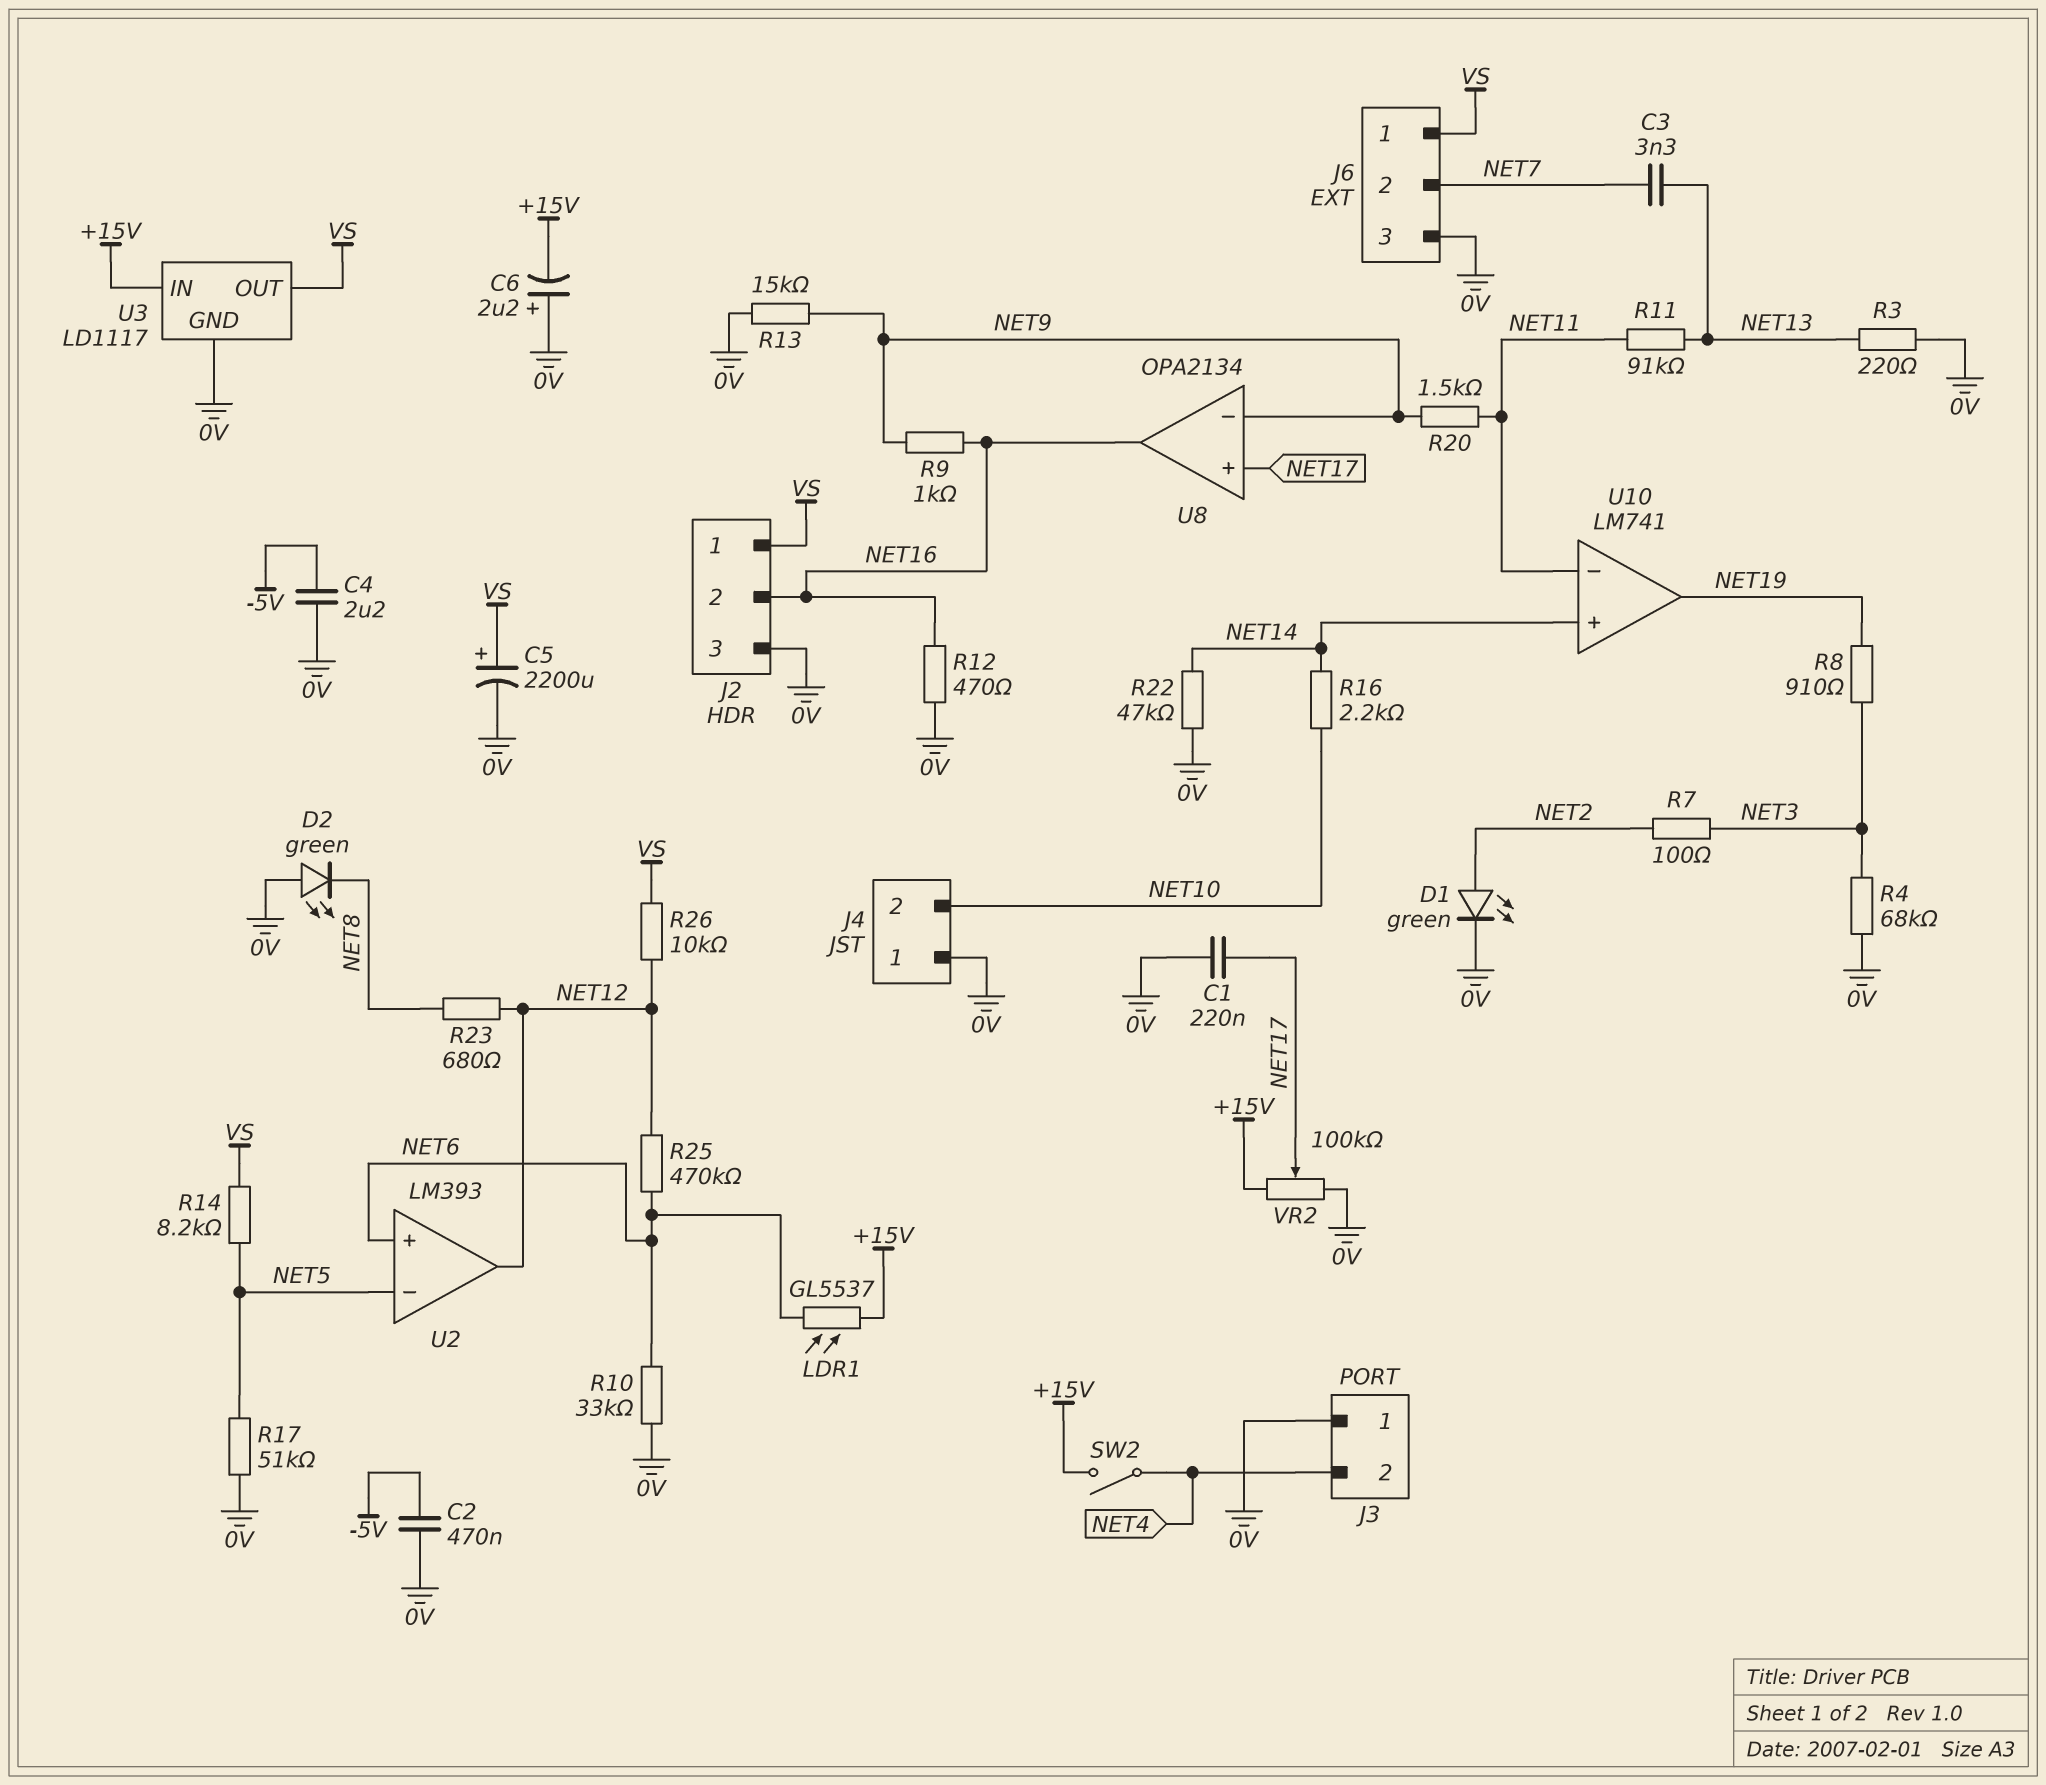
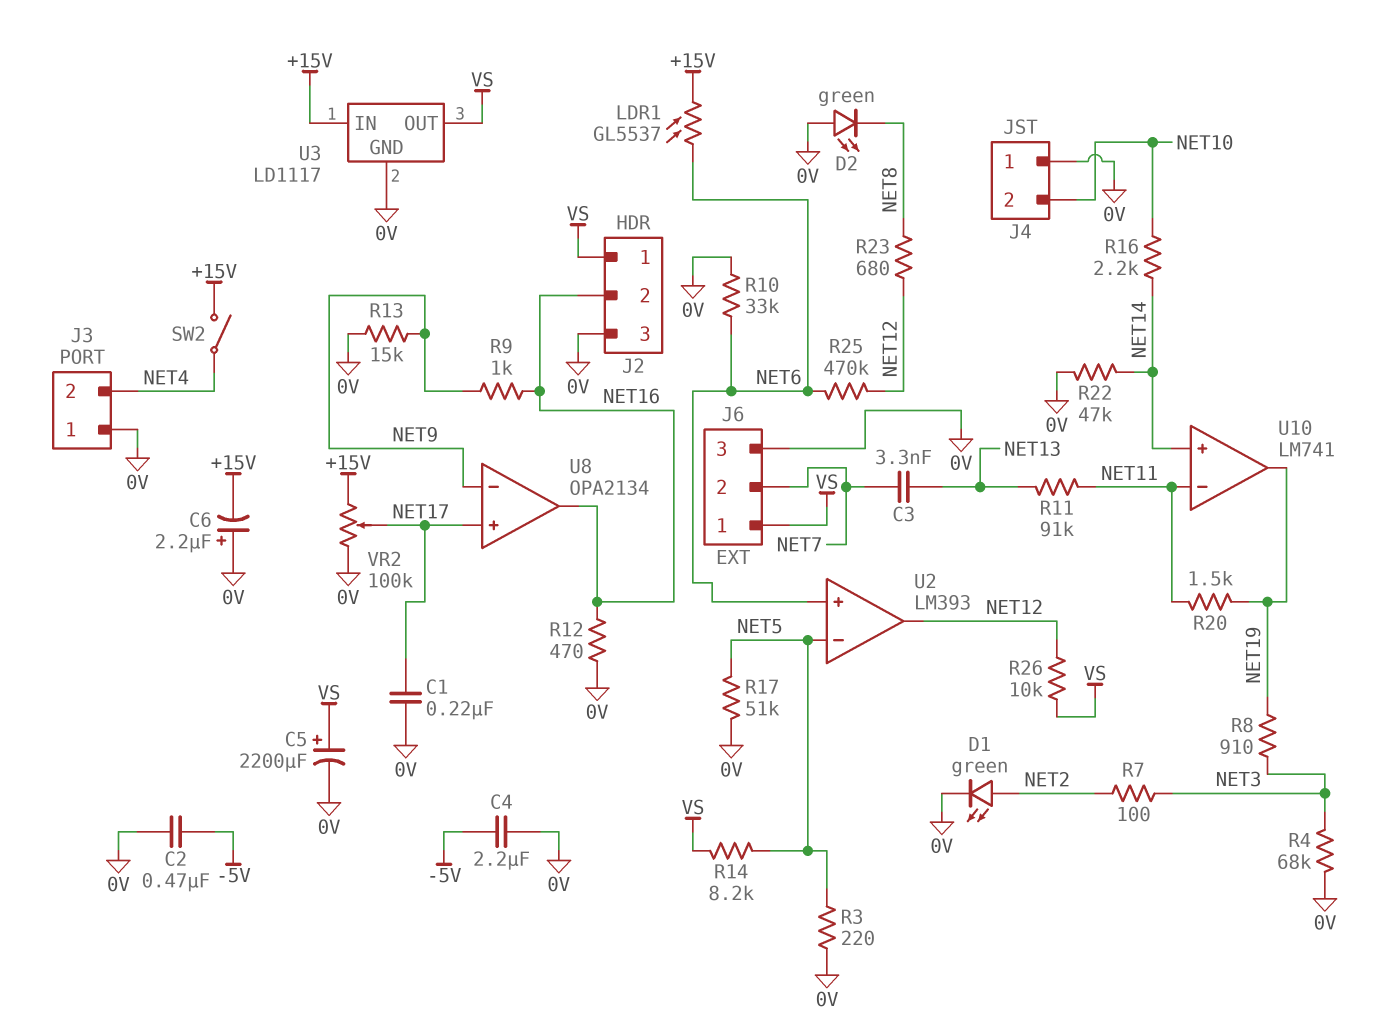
R3: 220 (0V, NET13) -> 220 (0V, NET5)
R20: 1.5k (NET9, NET11) -> 1.5k (NET11, NET19)

